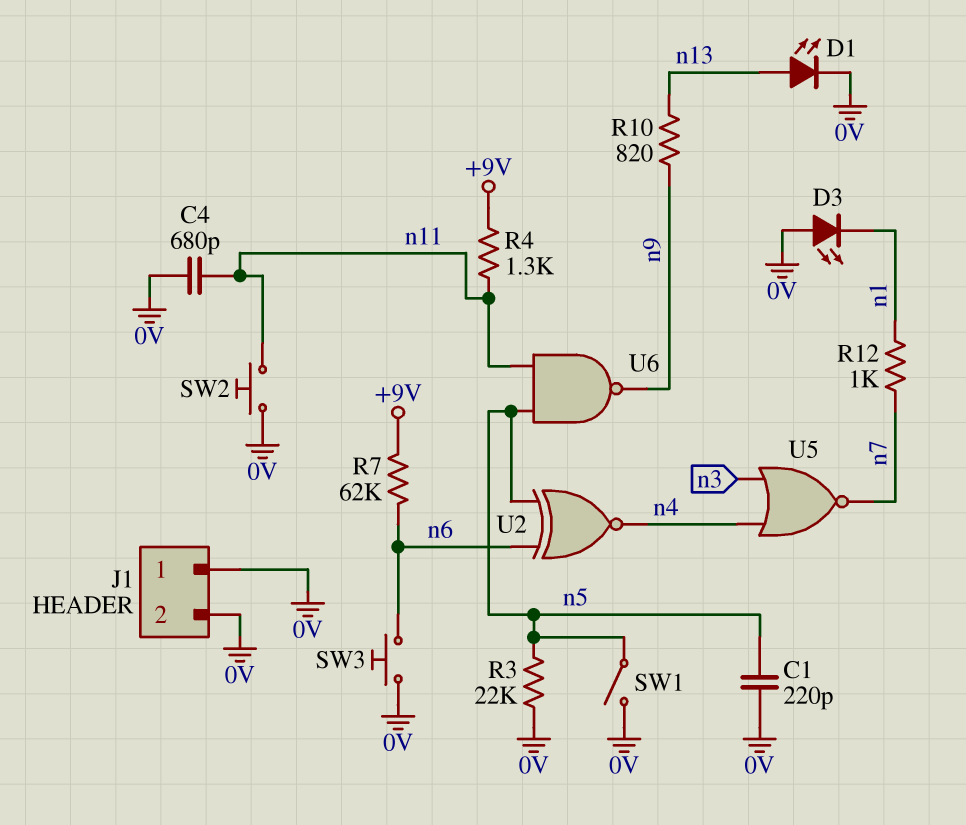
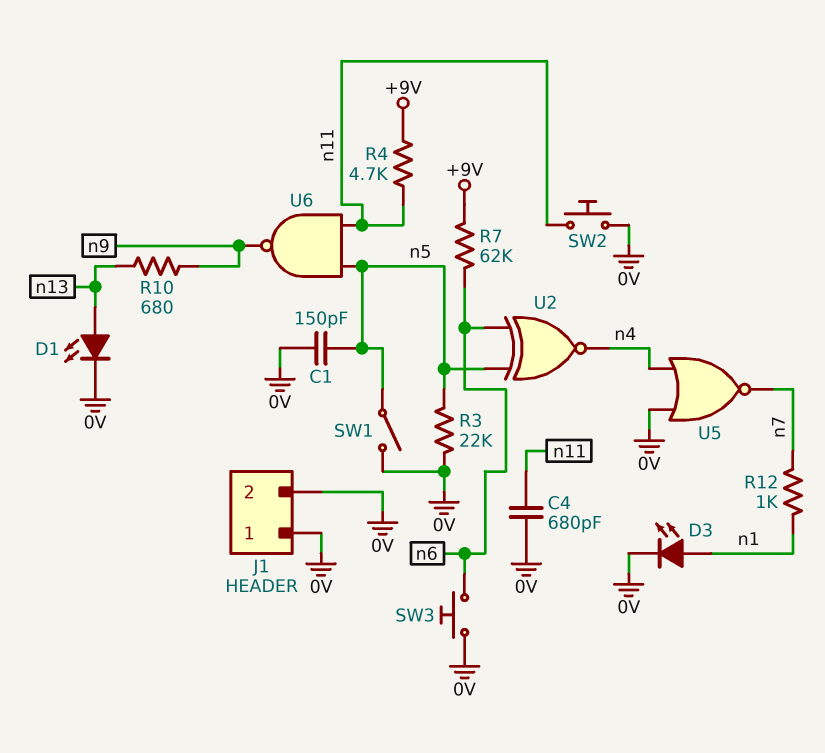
C1: 220pF (0V, n5) -> 150pF (0V, n5)
D3: LED (A 0V, K n1) -> LED (A n1, K 0V)
R4: 1.3k (+9V, n11) -> 4.7k (+9V, n11)
R10: 820 (n9, n13) -> 680 (n9, n13)
U5: NOR (in n3, in n4, out n7) -> NOR (in 0V, in n4, out n7)

